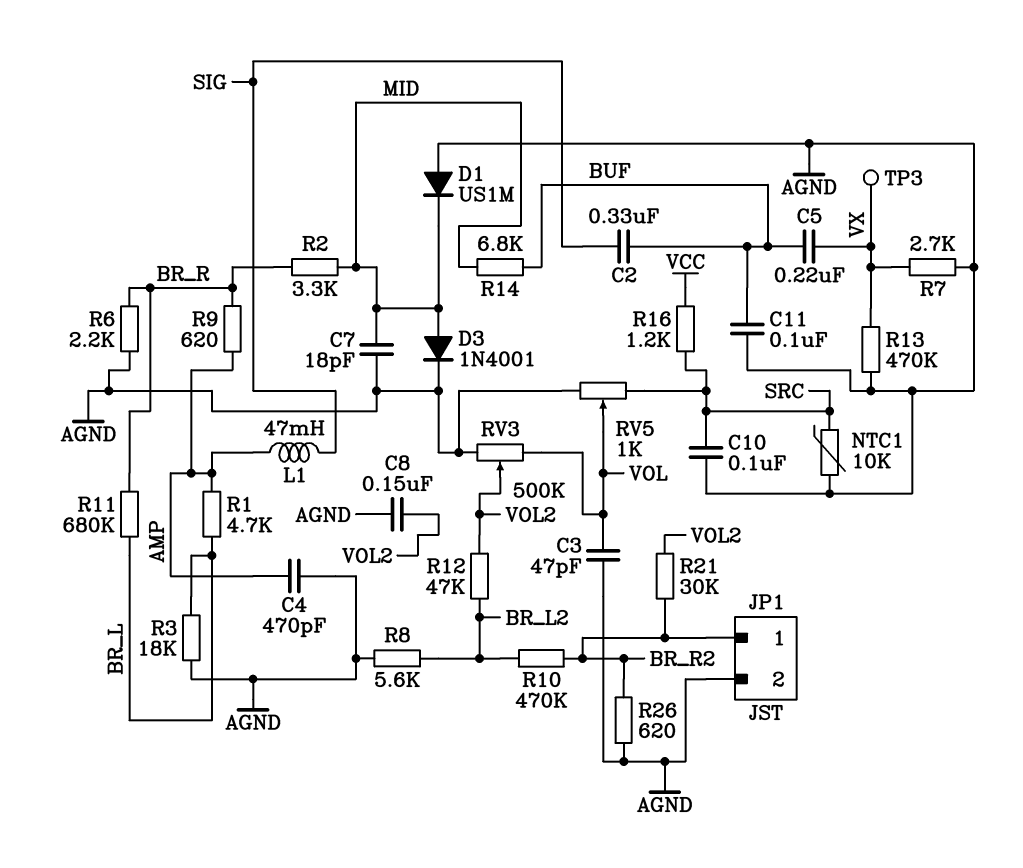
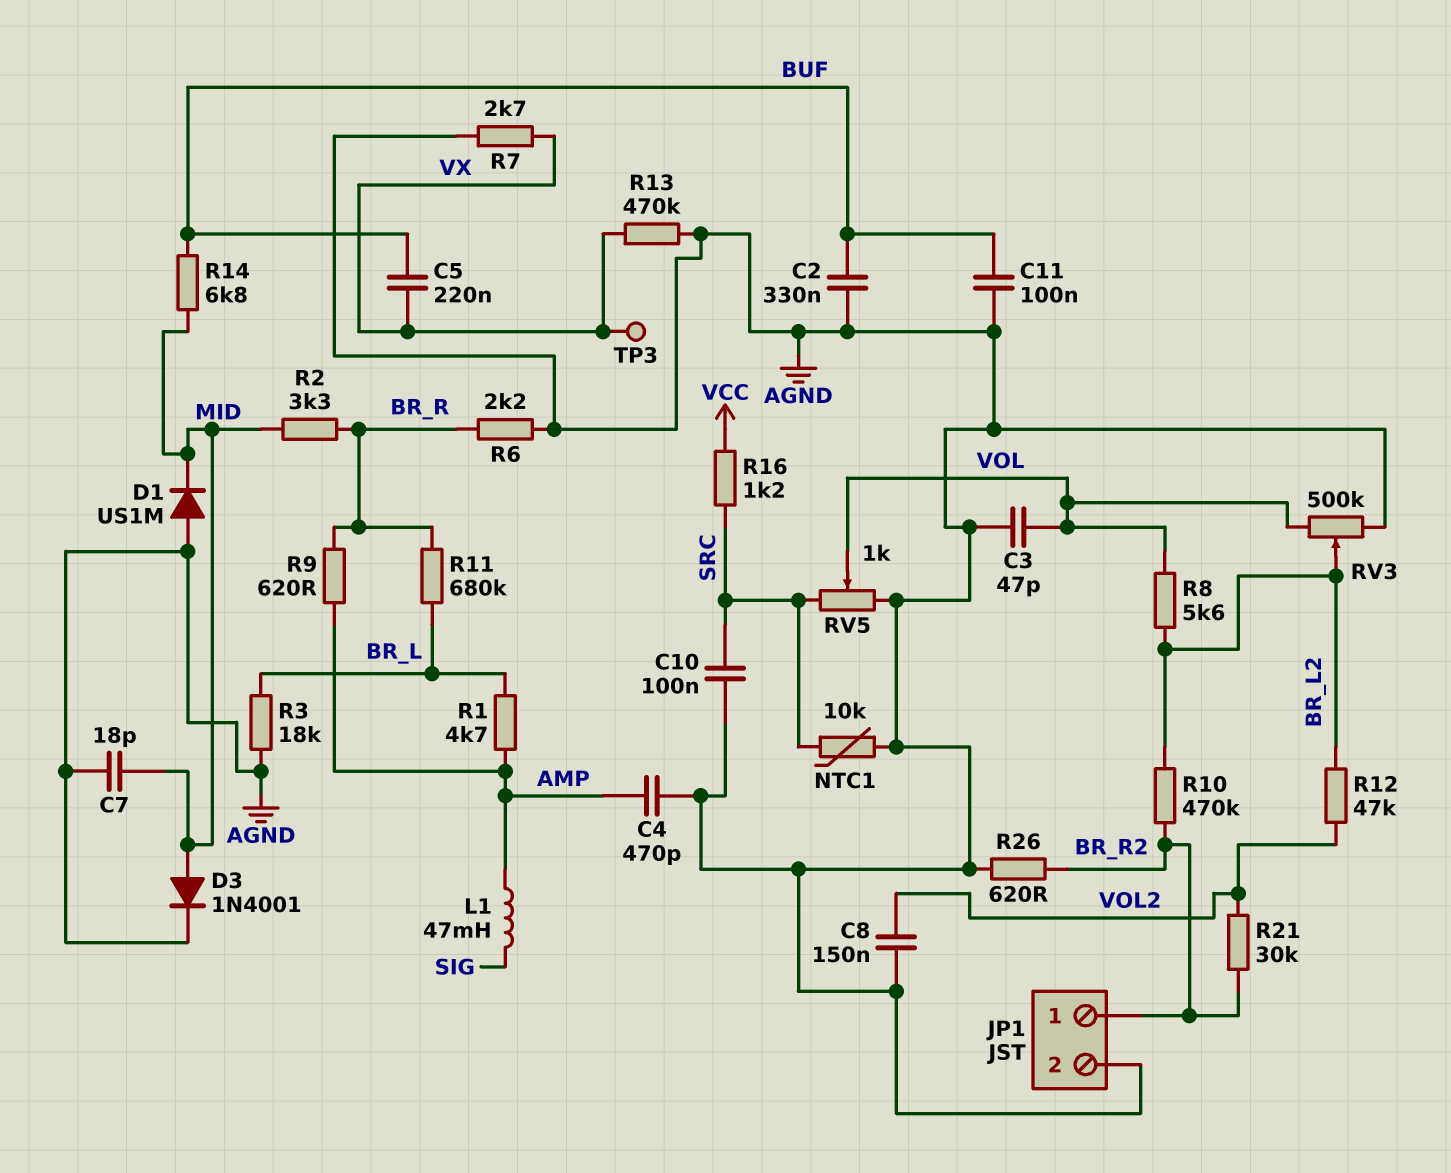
C2: 330nF (BUF, SIG) -> 330nF (AGND, BUF)
R8: 5.6k (AGND, BR_L2) -> 5.6k (BR_L2, VOL)
RV3: 500k (AGND, VOL, wiper VOL2) -> 500k (AGND, VOL, wiper BR_L2)

